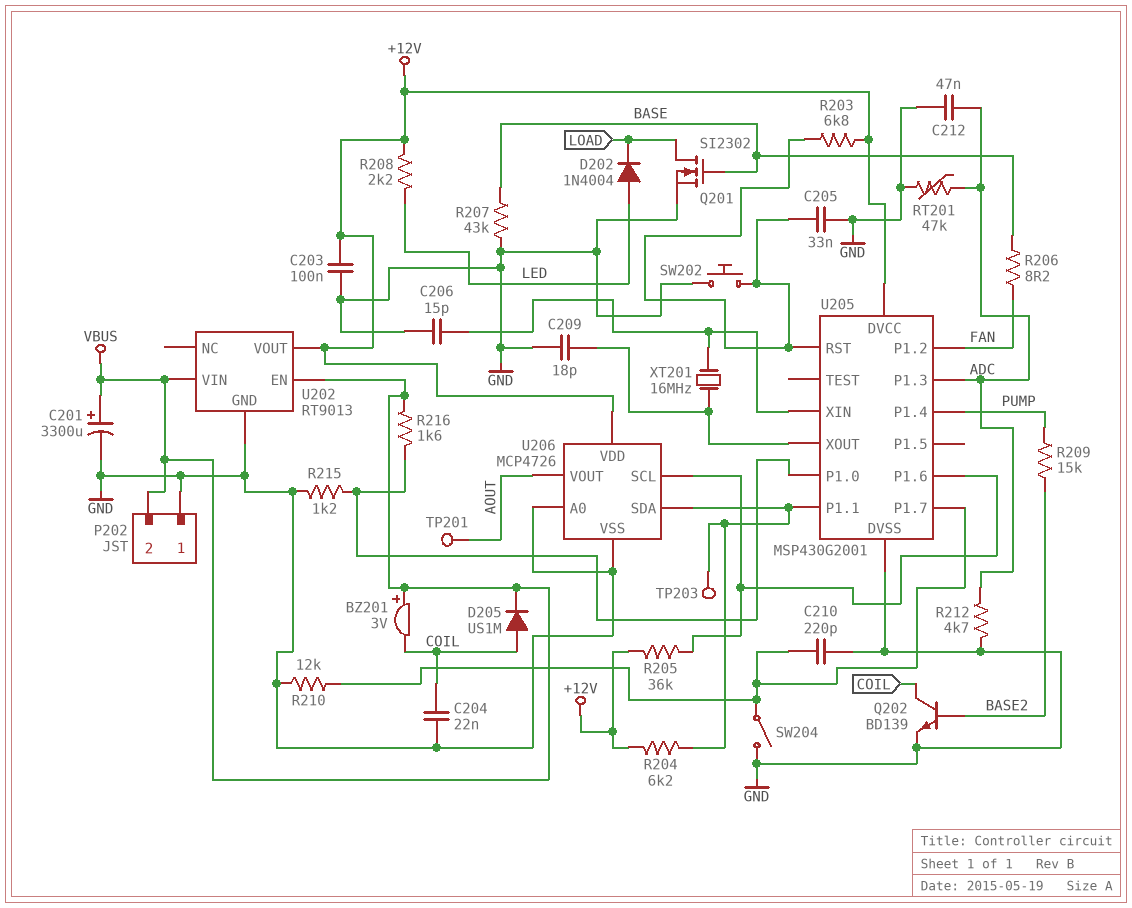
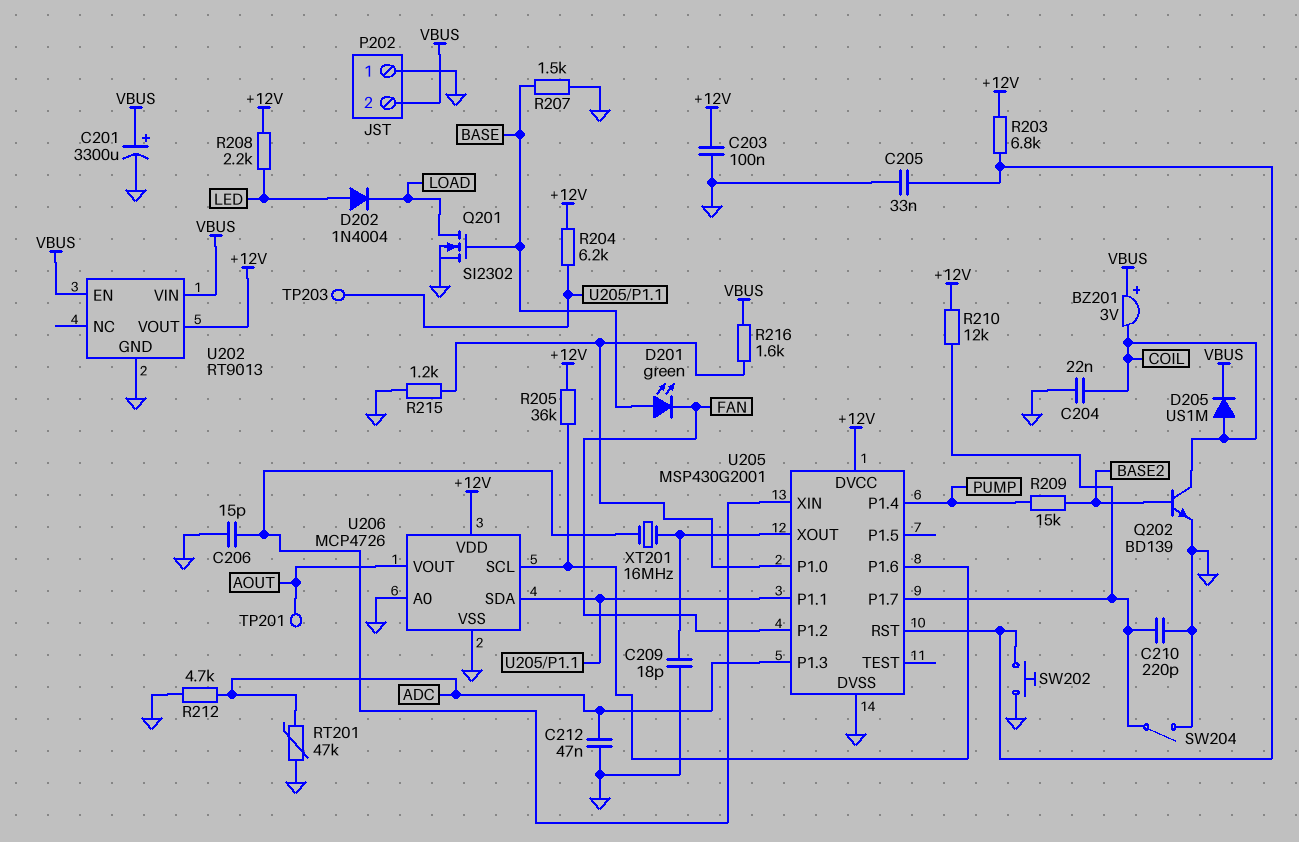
D201: none -> LED green (A BASE, K FAN)
R206: 8.2 (BASE, FAN) -> none
R207: 43k (BASE, GND) -> 1.5k (BASE, GND)
R210: 12k (GND, U205/P1.7) -> 12k (+12V, U205/P1.7)

